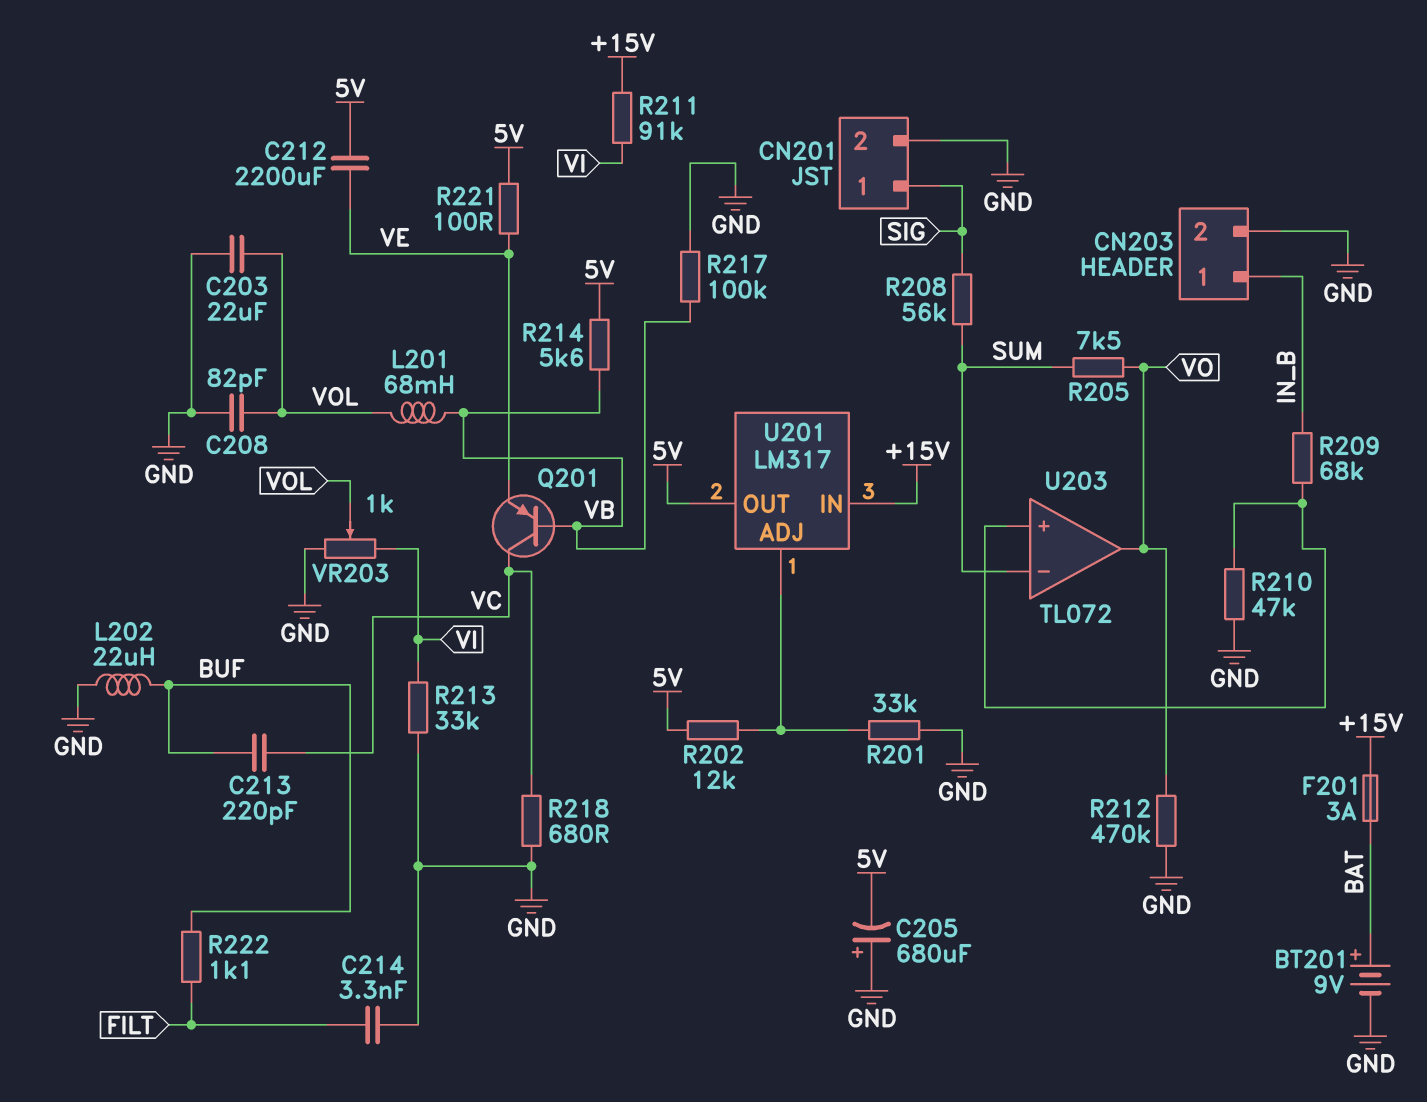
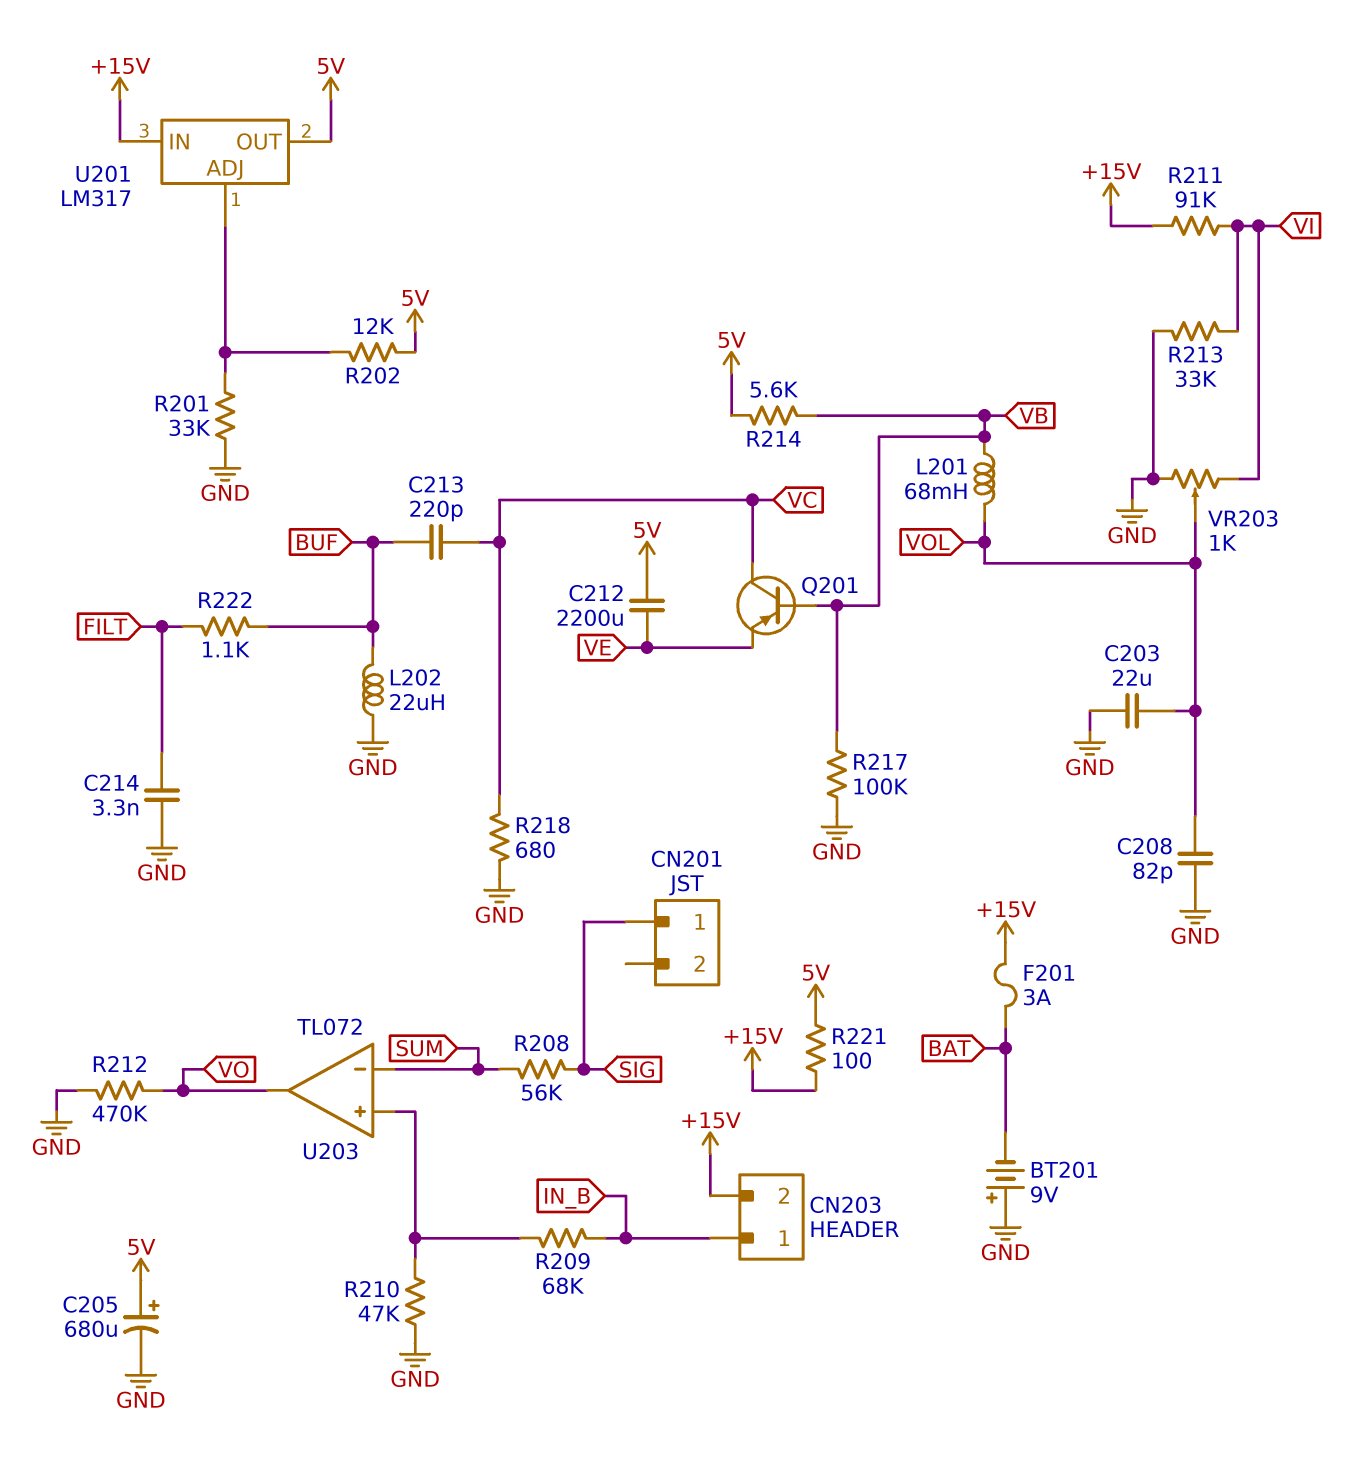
BT201: 9V (plus BAT, minus GND) -> 9V (plus GND, minus BAT)
C205: 680uF (plus GND, minus 5V) -> 680uF (plus 5V, minus GND)
CN201 pin 2: GND -> none
CN203 pin 2: GND -> +15V
R205: 7.5k (SUM, VO) -> none
R221: 100 (5V, VE) -> 100 (+15V, 5V)

